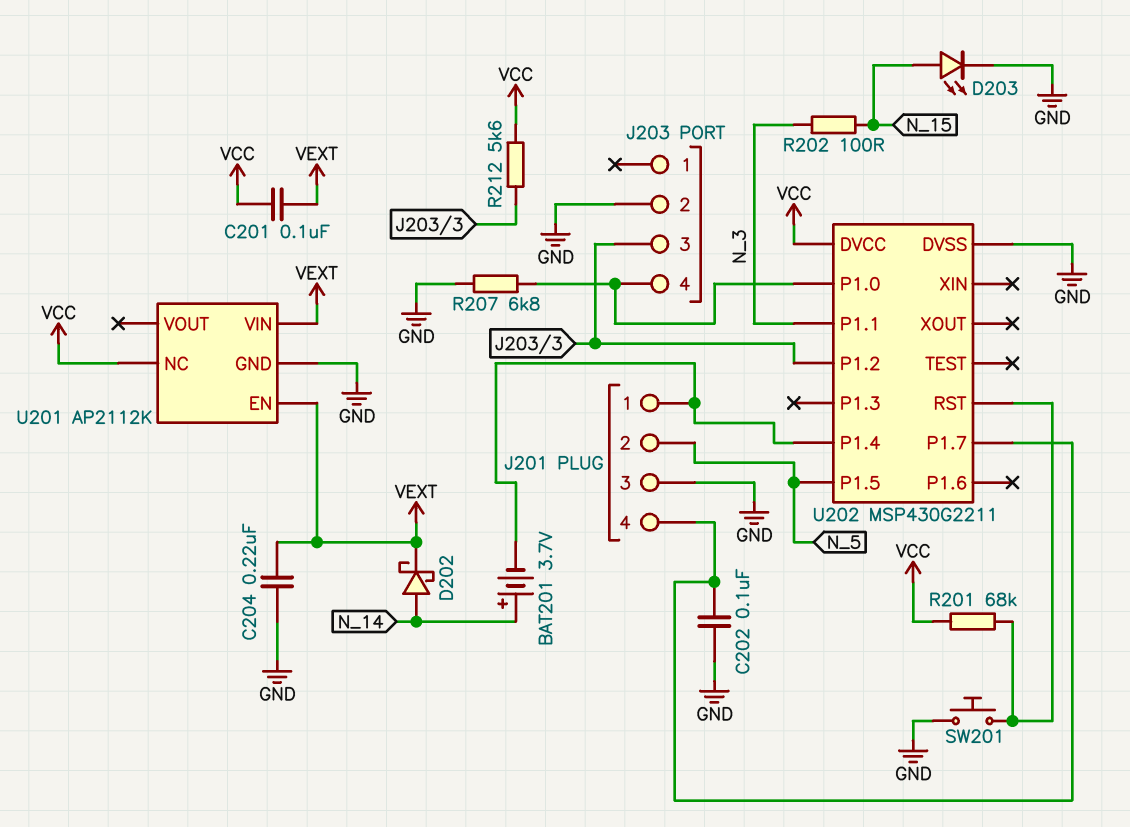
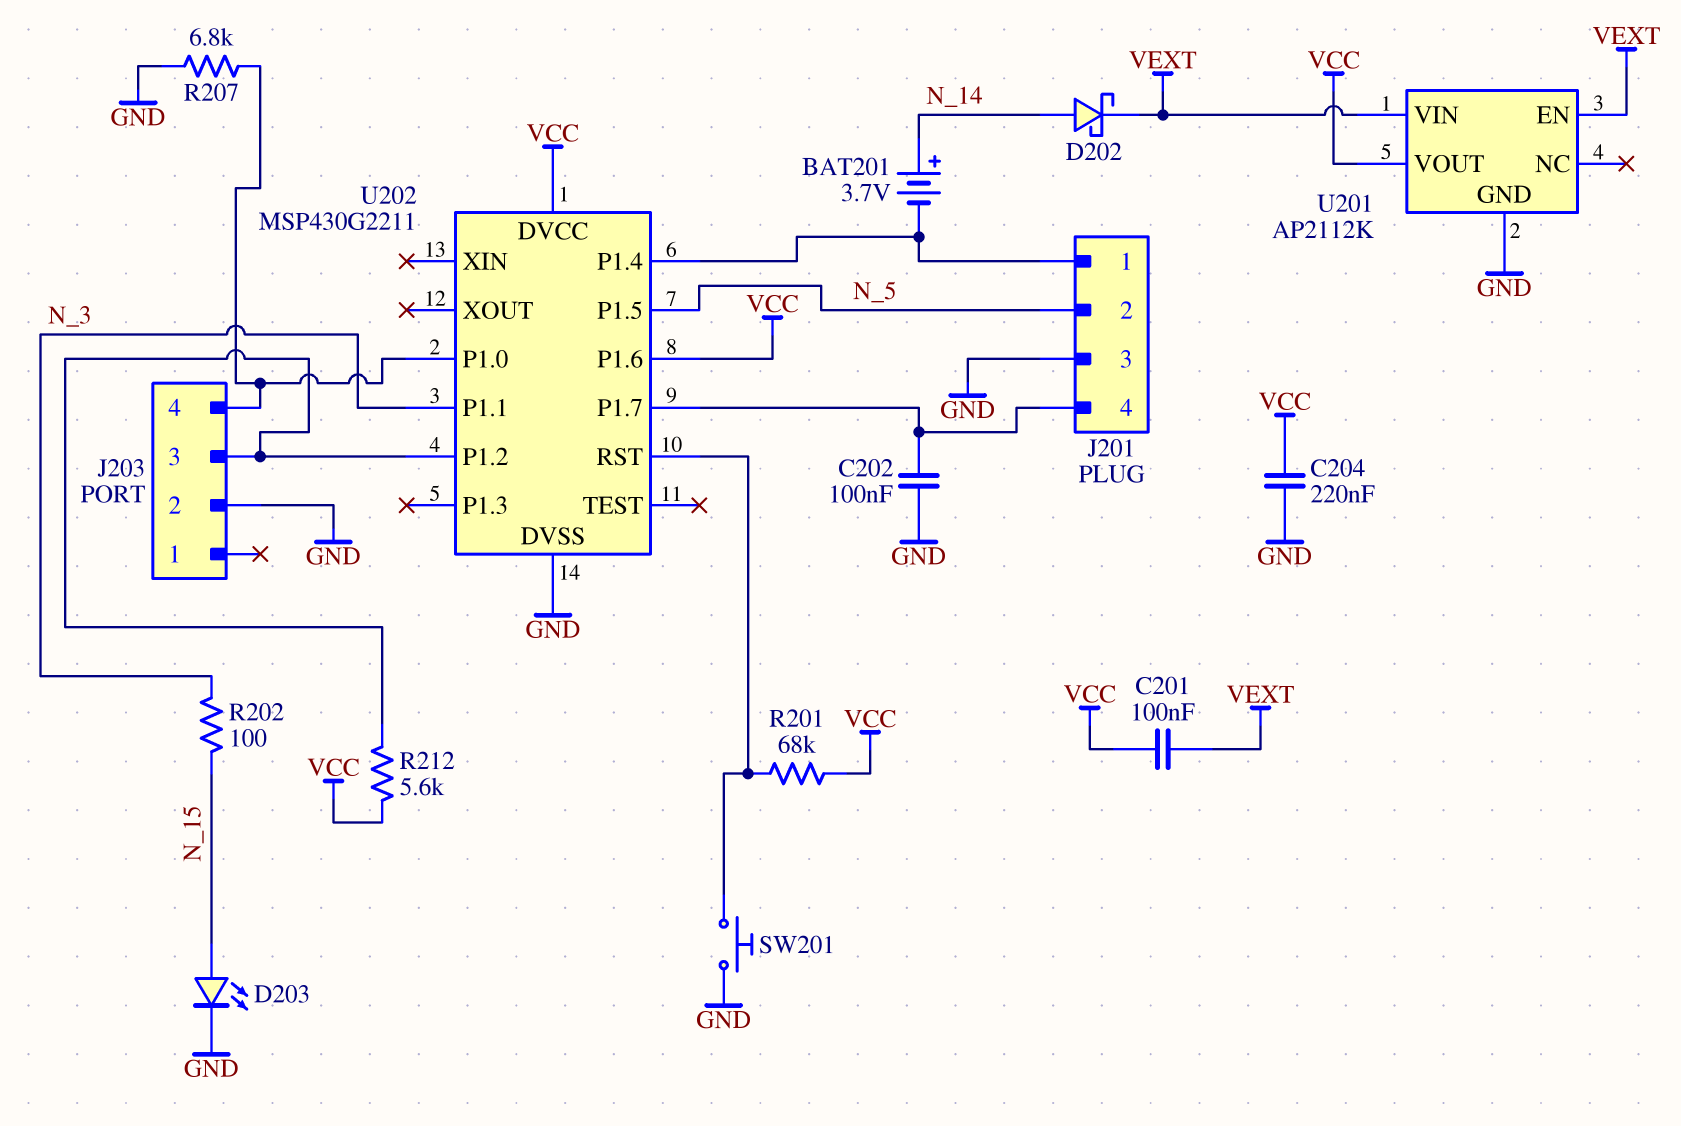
C204: 220nF (GND, VEXT) -> 220nF (GND, VCC)
U201 pin NC: VCC -> none
U201 pin VOUT: none -> VCC
U202 pin P1.6: none -> VCC

